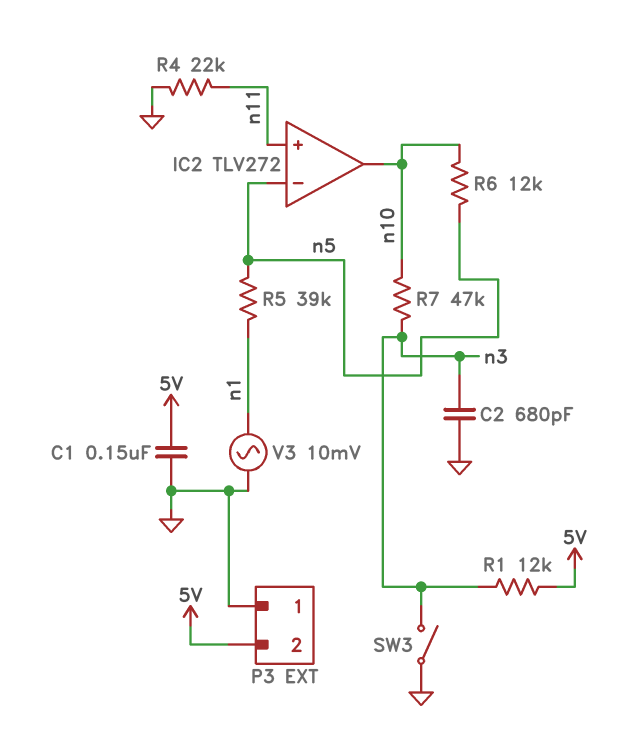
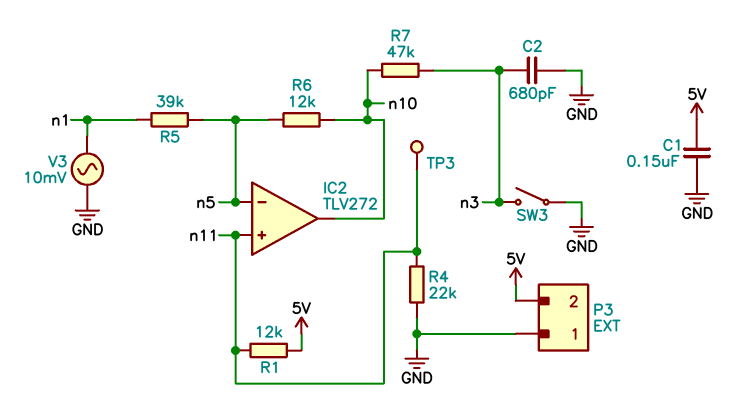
R1: 12k (5V, n3) -> 12k (5V, n11)
TP3: none -> test point (n11)

